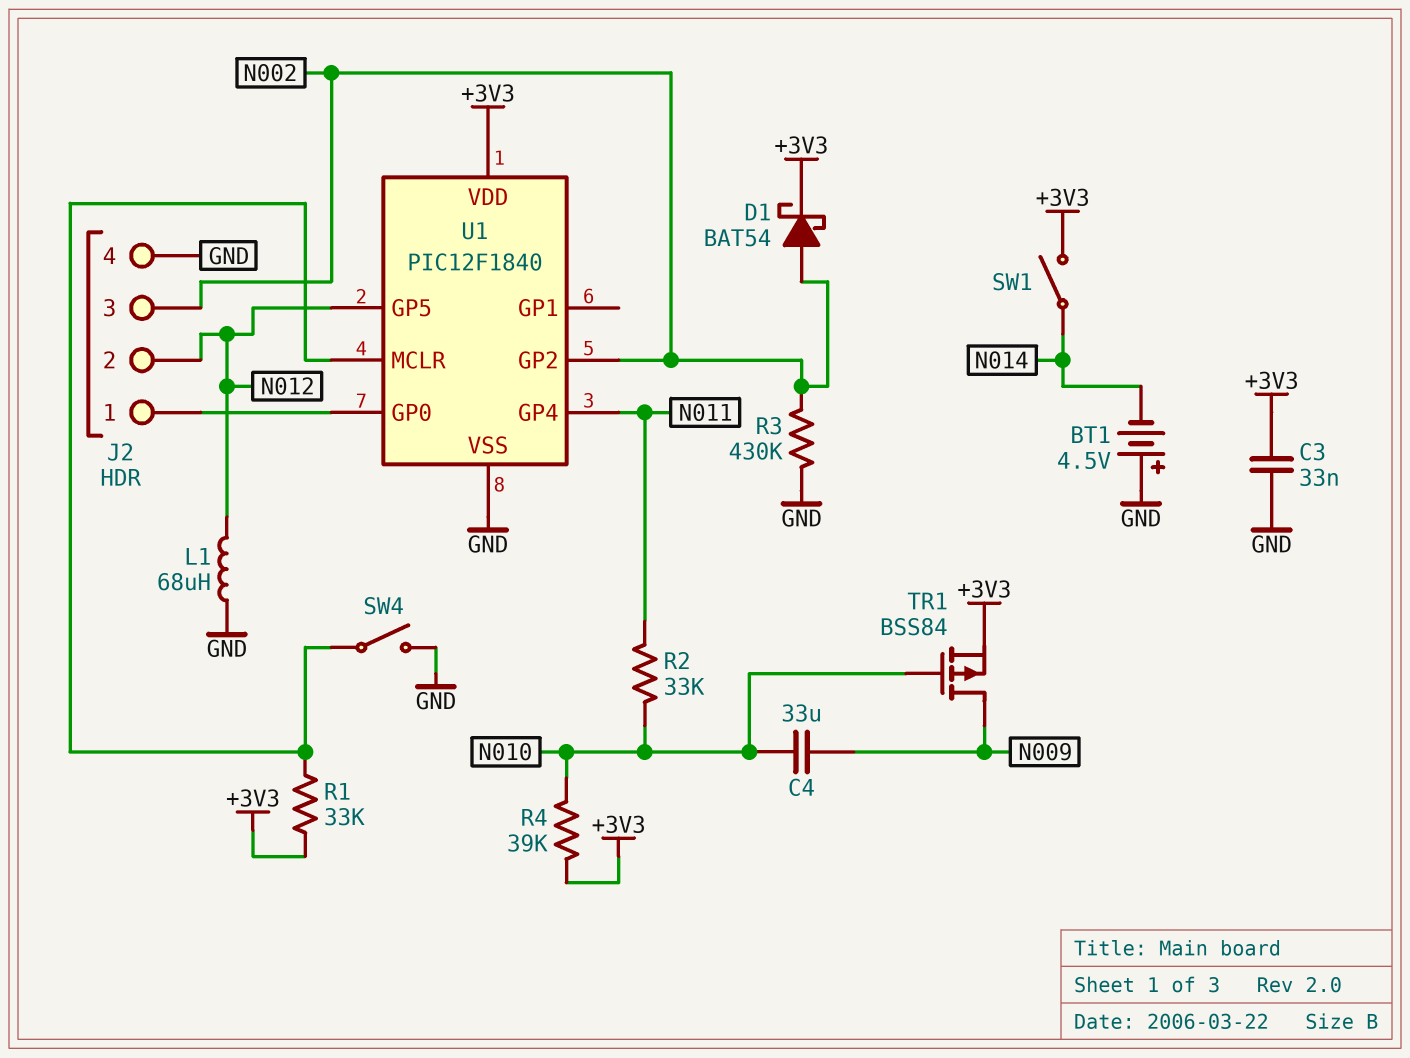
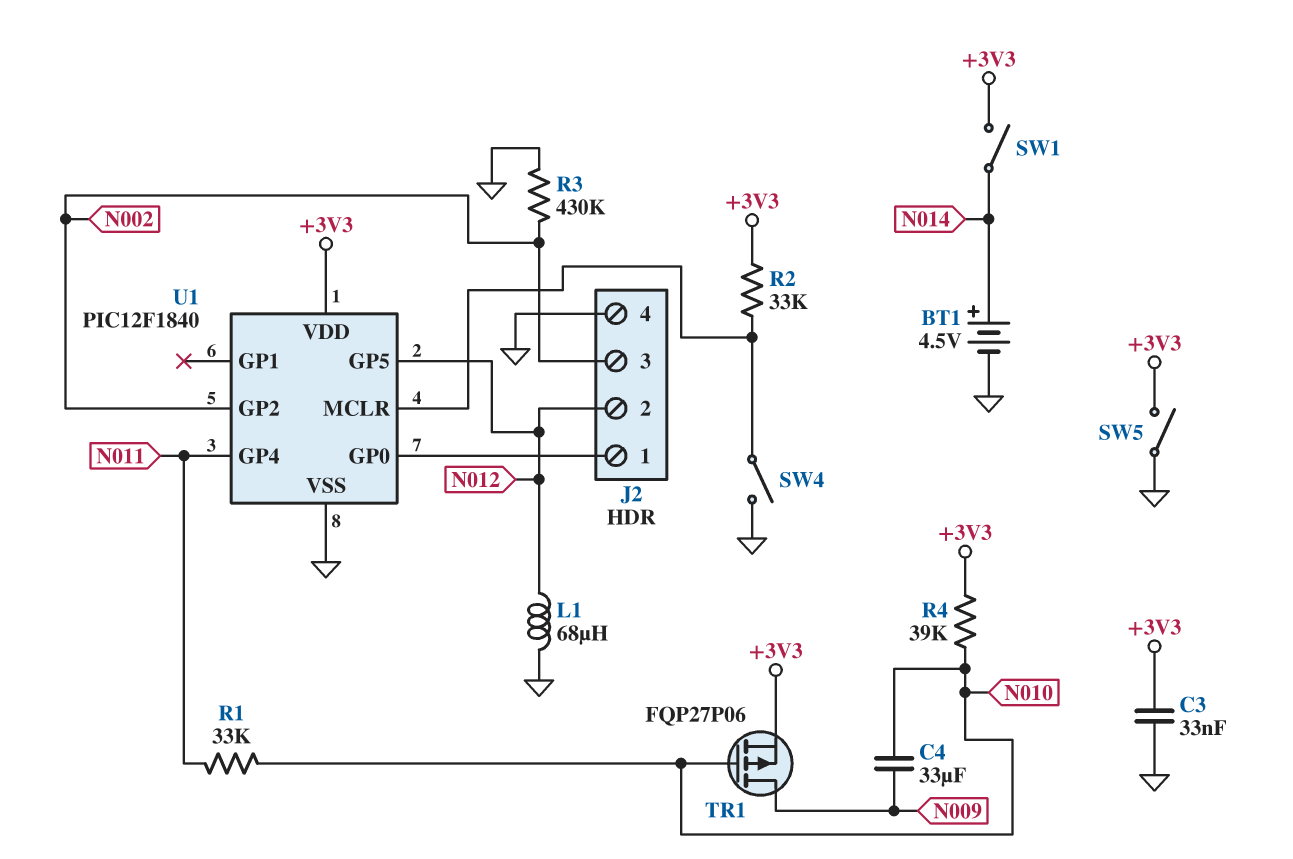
BT1: 4.5V (plus GND, minus N014) -> 4.5V (plus N014, minus GND)
D1: schottky BAT54 (A N002, K +3V3) -> none
R1: 33k (+3V3, U1/MCLR) -> 33k (N010, N011)
R2: 33k (N010, N011) -> 33k (+3V3, U1/MCLR)
SW5: none -> switch (+3V3, GND)
TR1: PMOS BSS84 (G N010, D N009, S +3V3) -> PMOS FQP27P06 (G N010, D N009, S +3V3)

